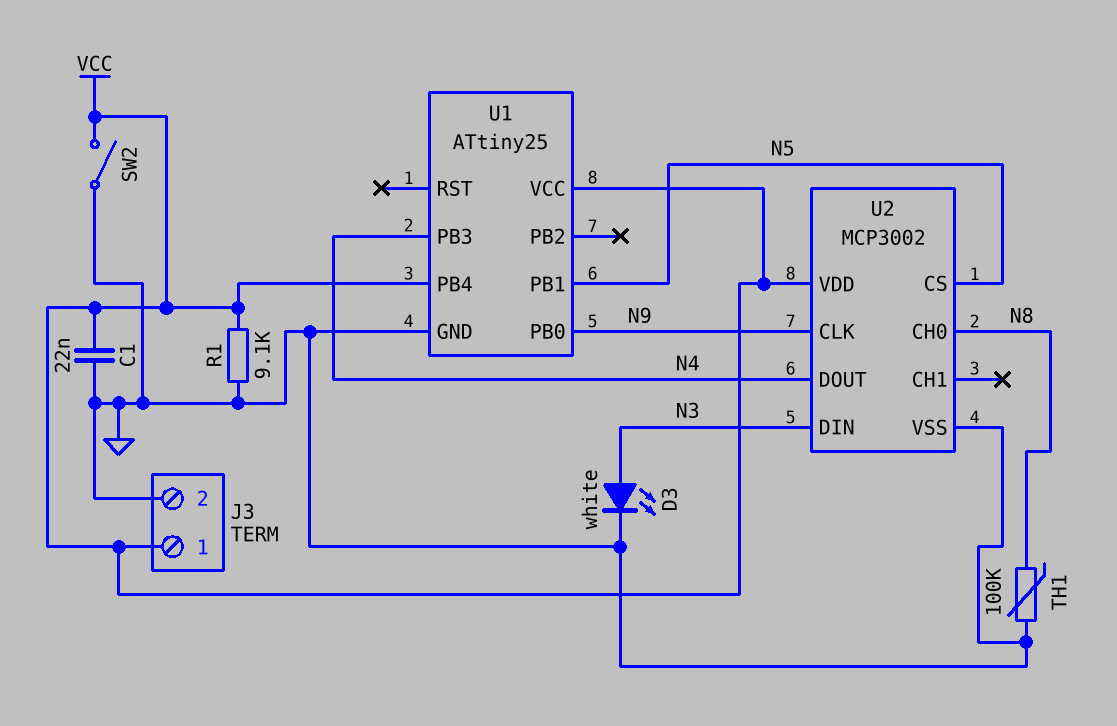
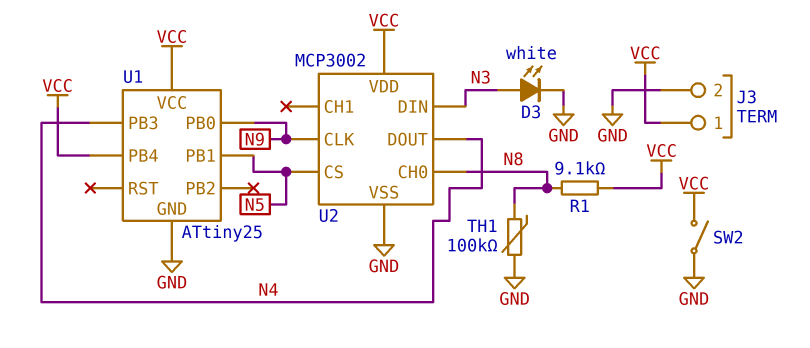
C1: 22nF (GND, VCC) -> none
R1: 9.1k (GND, VCC) -> 9.1k (N8, VCC)

